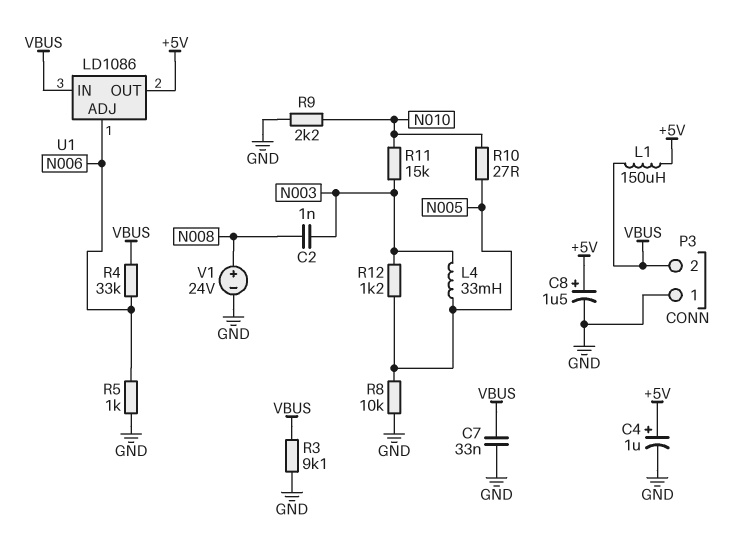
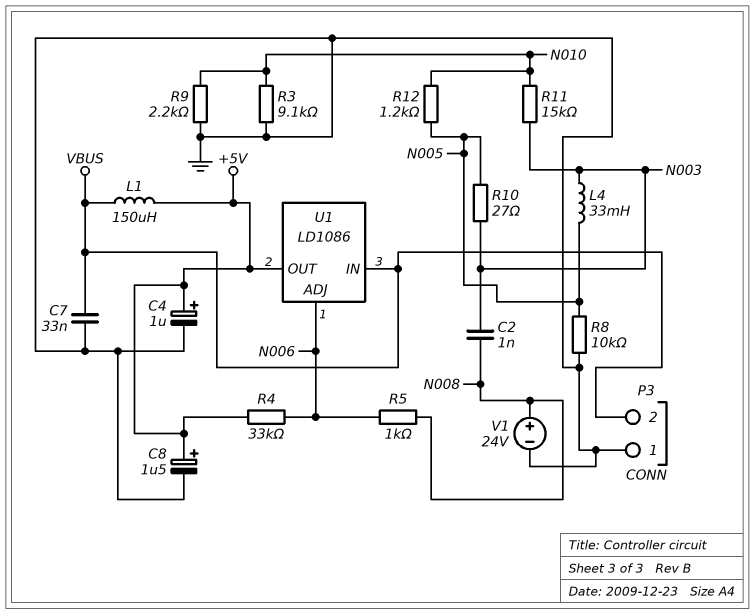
R3: 9.1k (GND, VBUS) -> 9.1k (GND, N010)
R4: 33k (N006, VBUS) -> 33k (+5V, N006)
R5: 1k (GND, N006) -> 1k (N006, N008)
R10: 27 (N005, N010) -> 27 (N003, N005)
R12: 1.2k (N003, N005) -> 1.2k (N005, N010)

